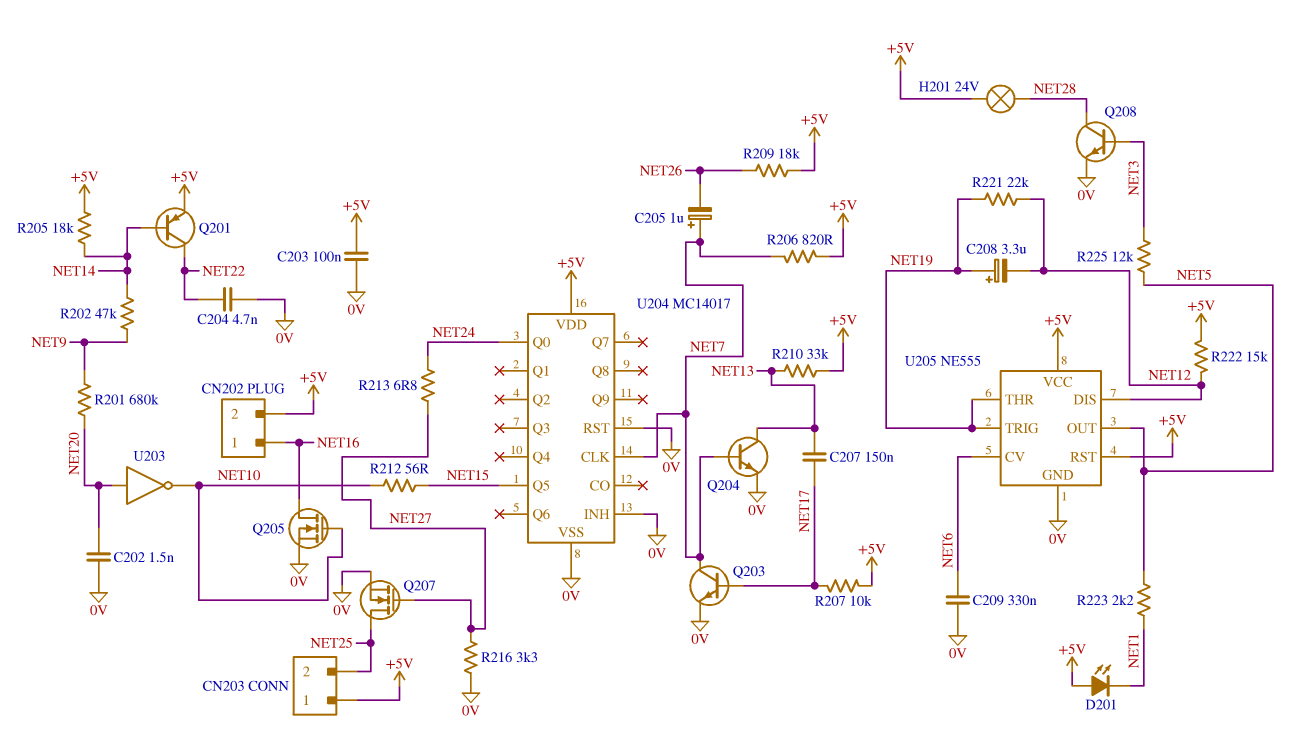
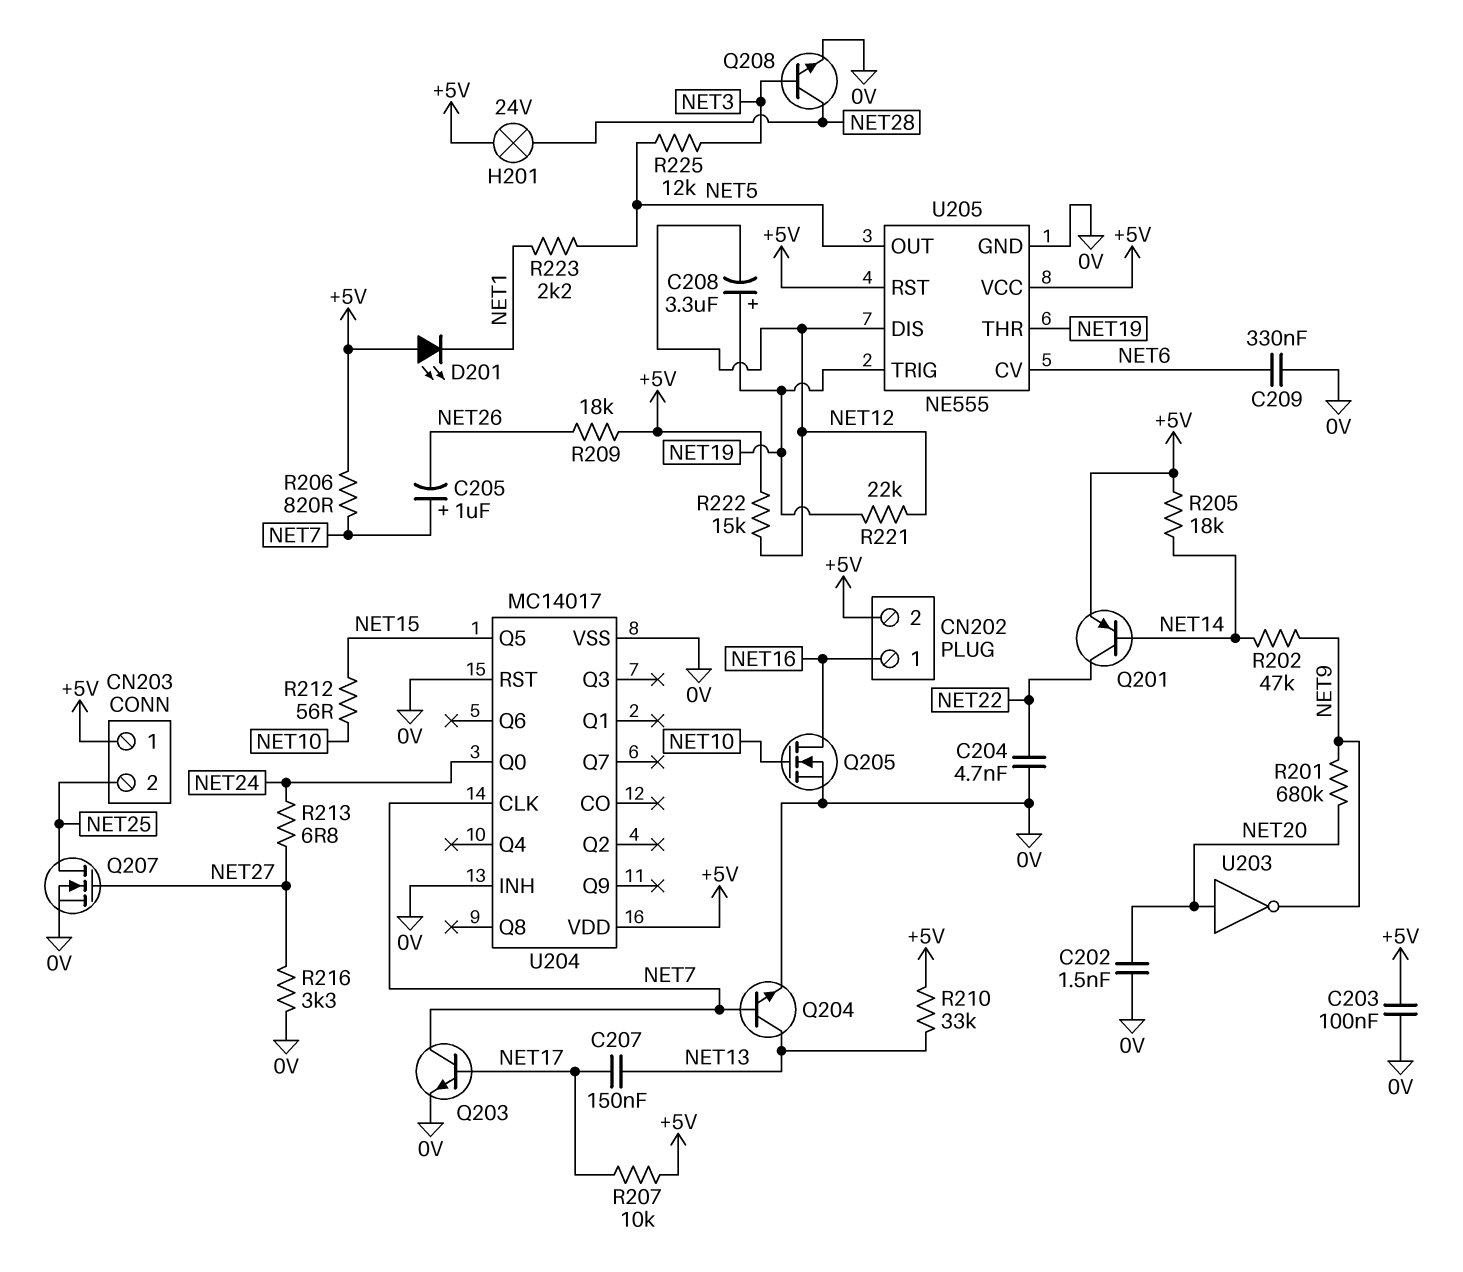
U203: NOT (in NET20, out NET10) -> NOT (in NET20, out NET9)

